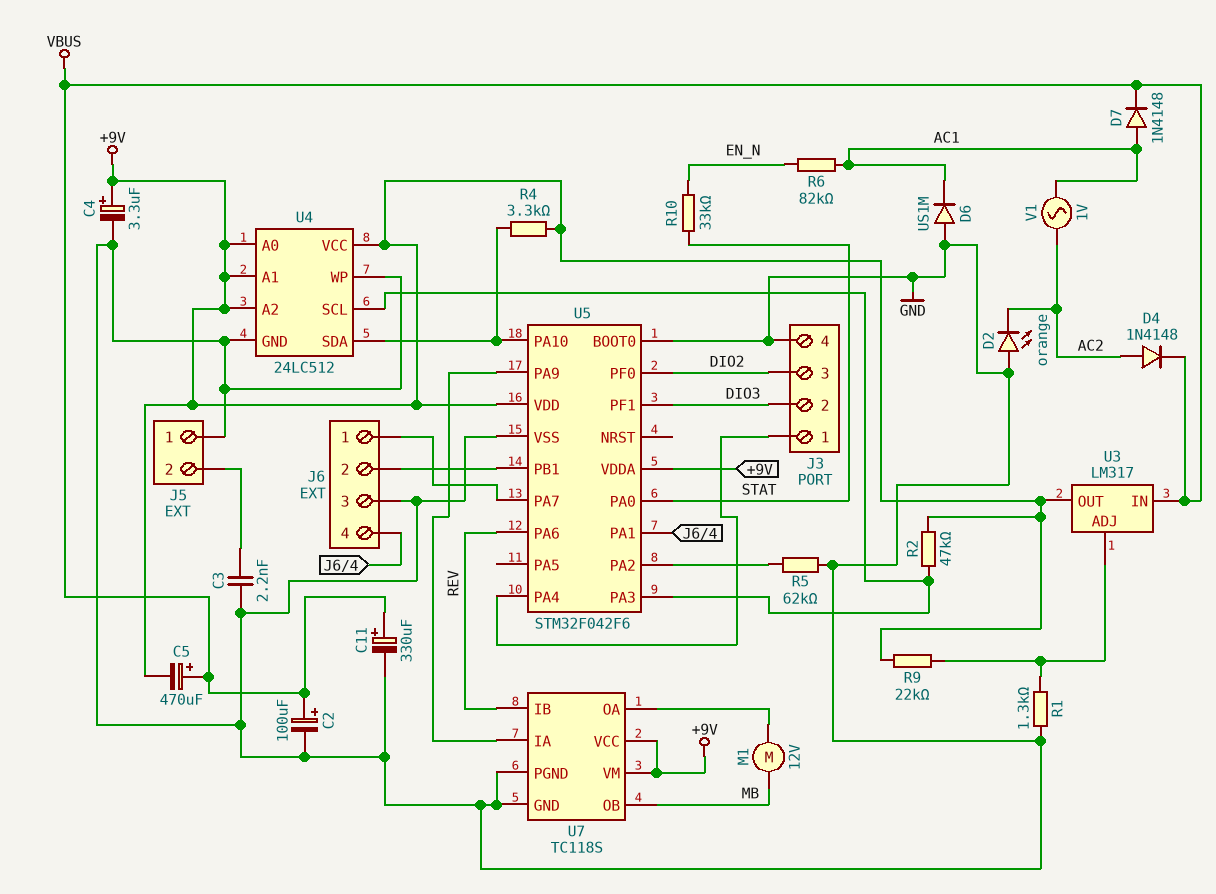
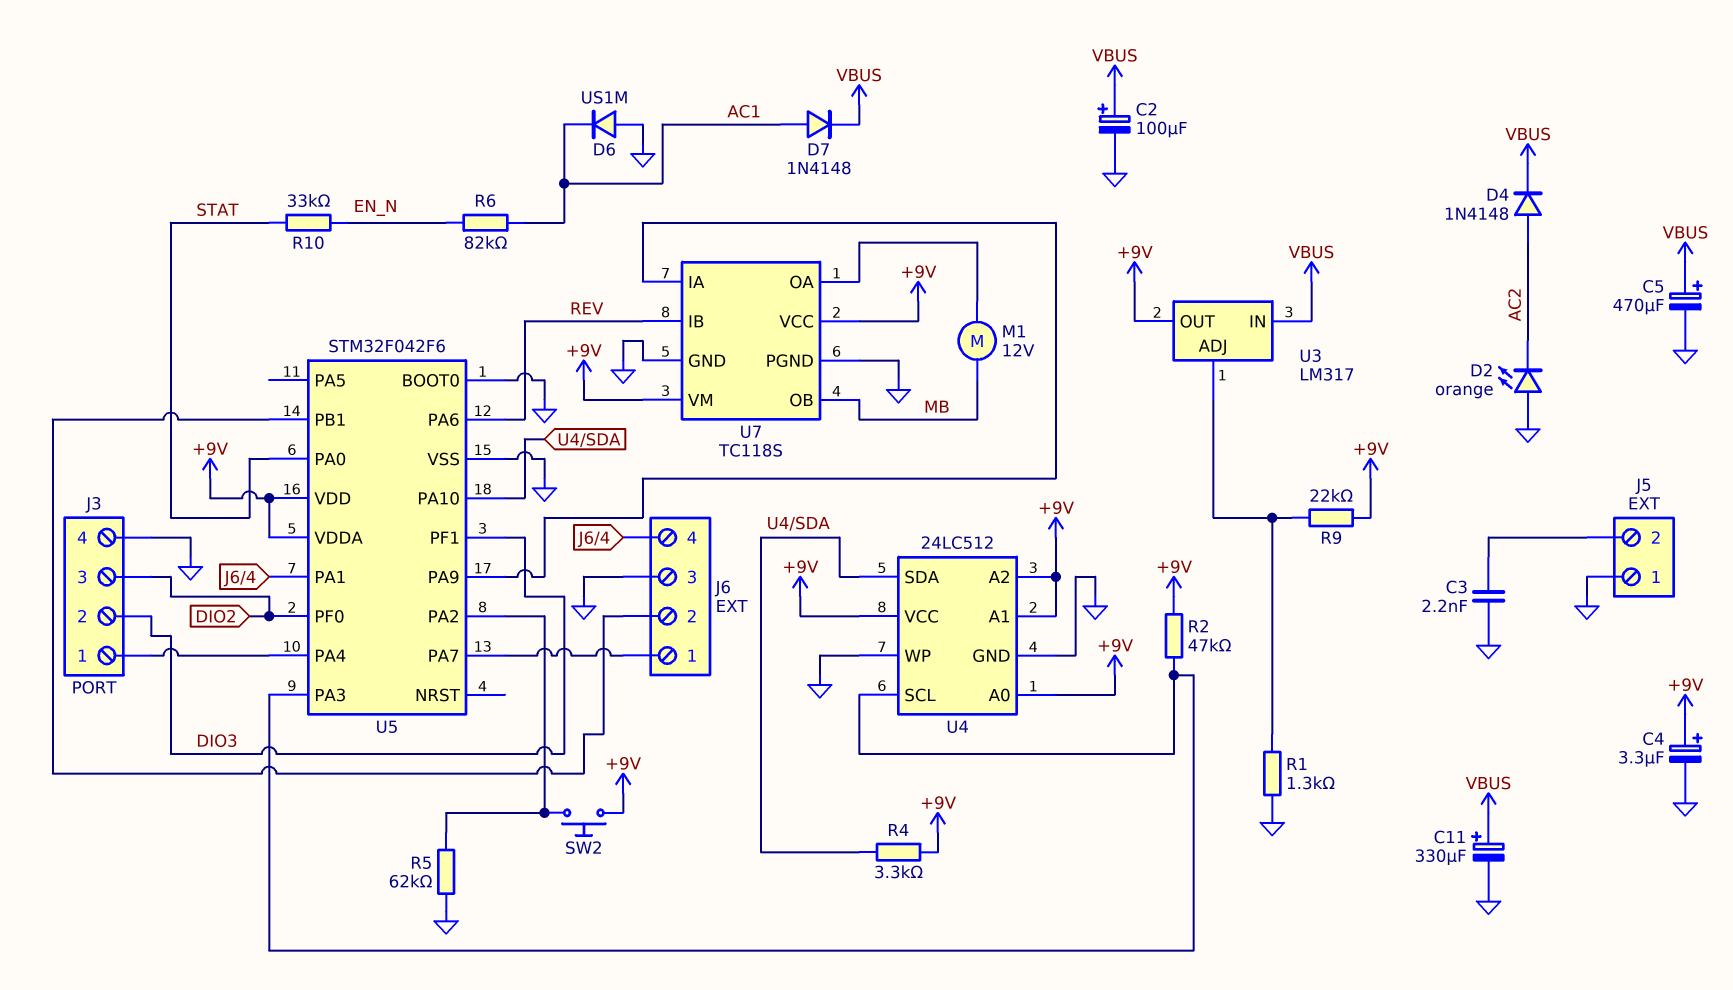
C5: 470uF (plus VBUS, minus +9V) -> 470uF (plus VBUS, minus GND)
SW2: none -> button (+9V, U5/PA2)
V1: AC 1V (AC1, AC2) -> none

